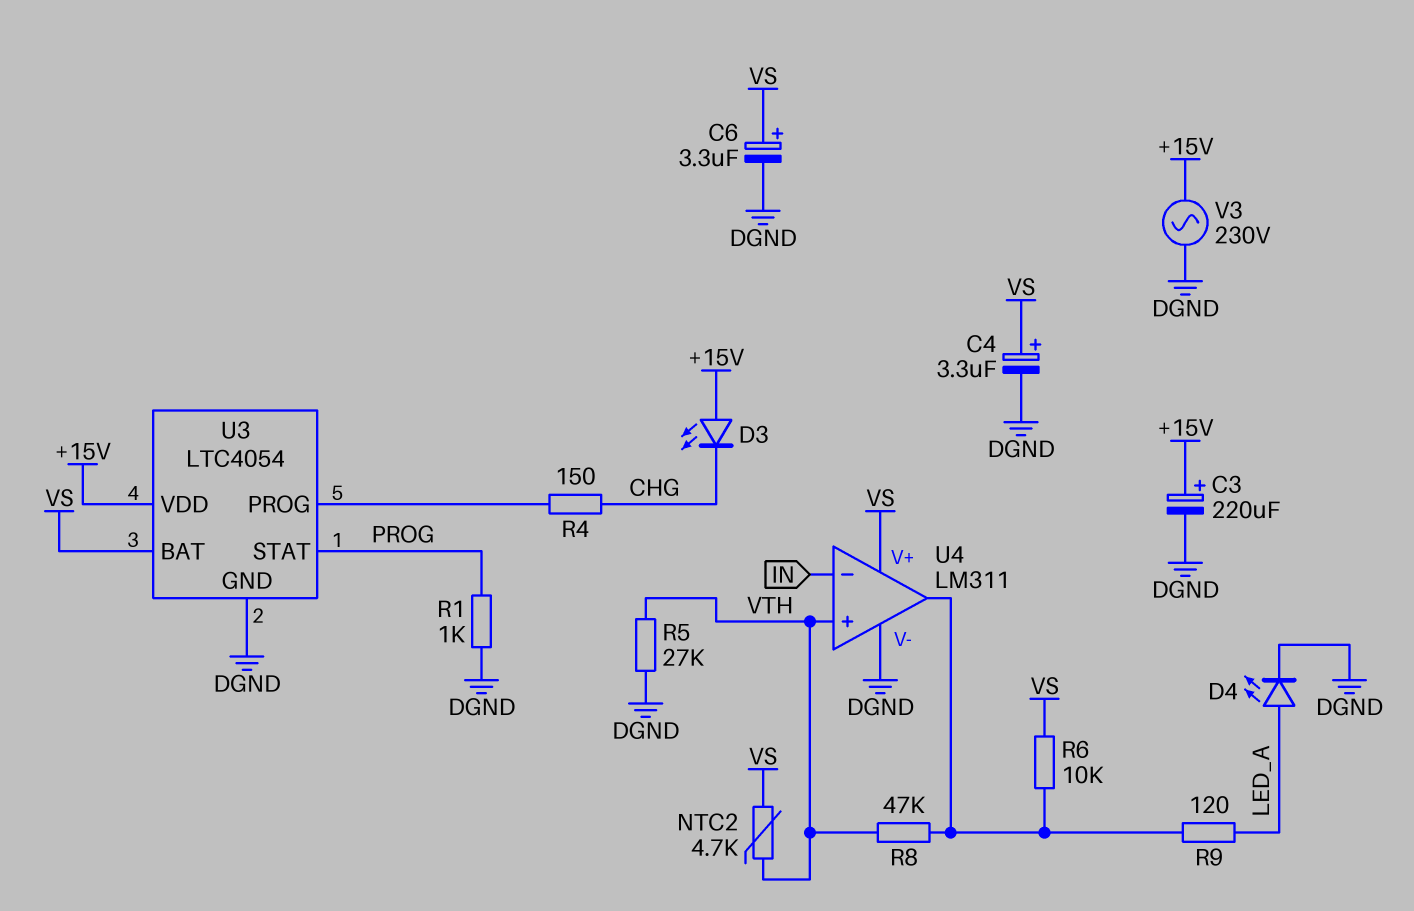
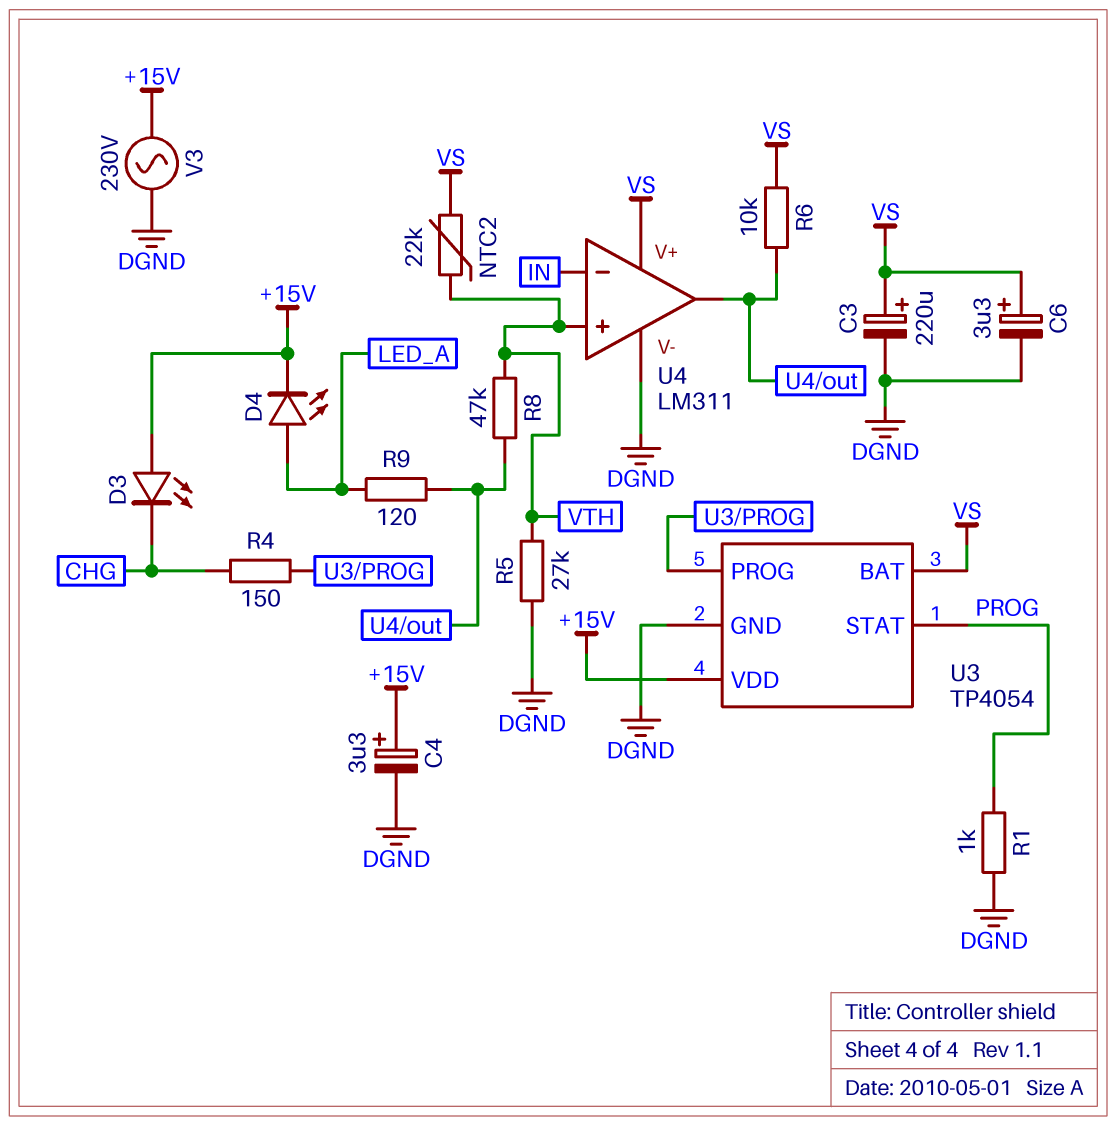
C3: 220uF (plus +15V, minus DGND) -> 220uF (plus VS, minus DGND)
C4: 3.3uF (plus VS, minus DGND) -> 3.3uF (plus +15V, minus DGND)
D4: LED (A LED_A, K DGND) -> LED (A LED_A, K +15V)
NTC2: 4.7k (VS, VTH) -> 22k (VS, VTH)
U3: LTC4054 -> TP4054

